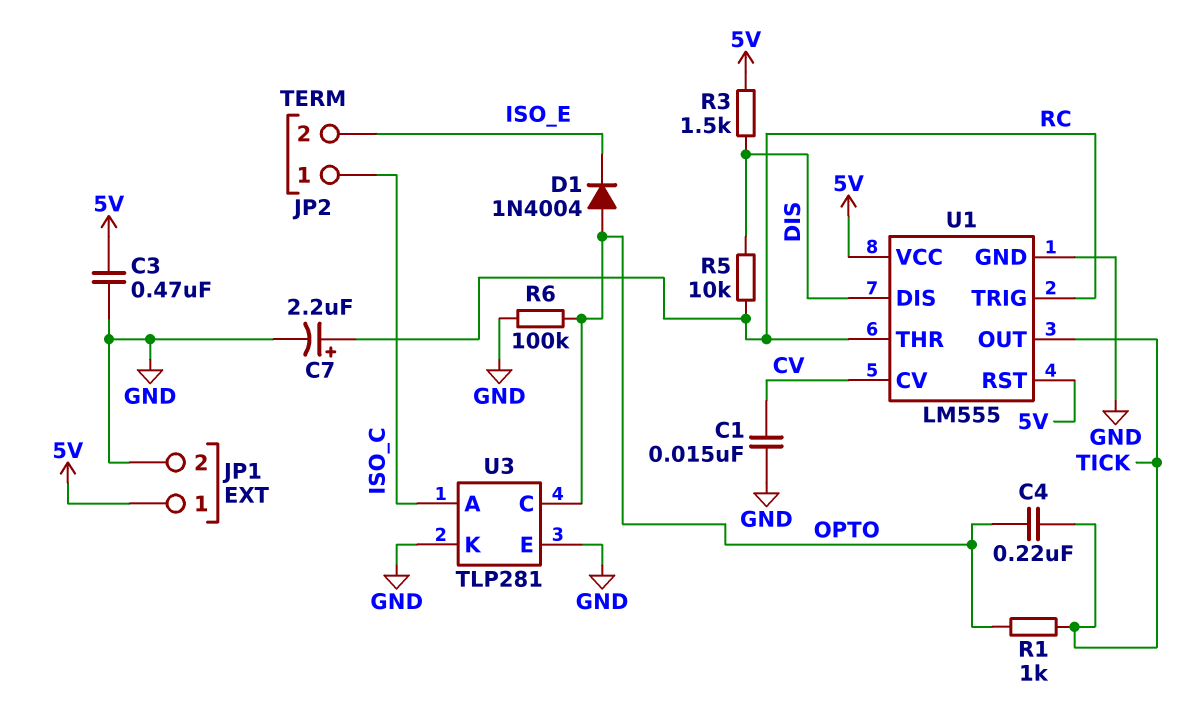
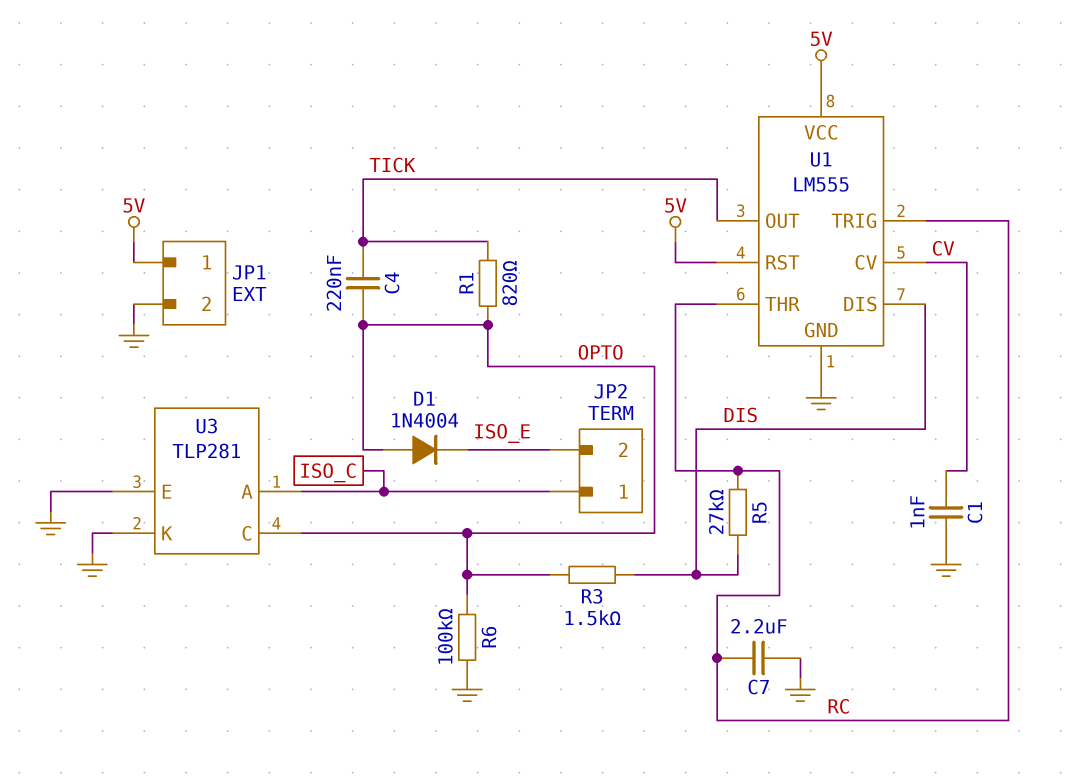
C1: 15nF (CV, GND) -> 1nF (CV, GND)
C3: 470nF (5V, GND) -> none
C7: 2.2uF (plus RC, minus GND) -> 2.2uF (GND, RC)
R1: 1k (OPTO, TICK) -> 820 (OPTO, TICK)
R3: 1.5k (5V, DIS) -> 1.5k (DIS, OPTO)
R5: 10k (DIS, RC) -> 27k (DIS, RC)

